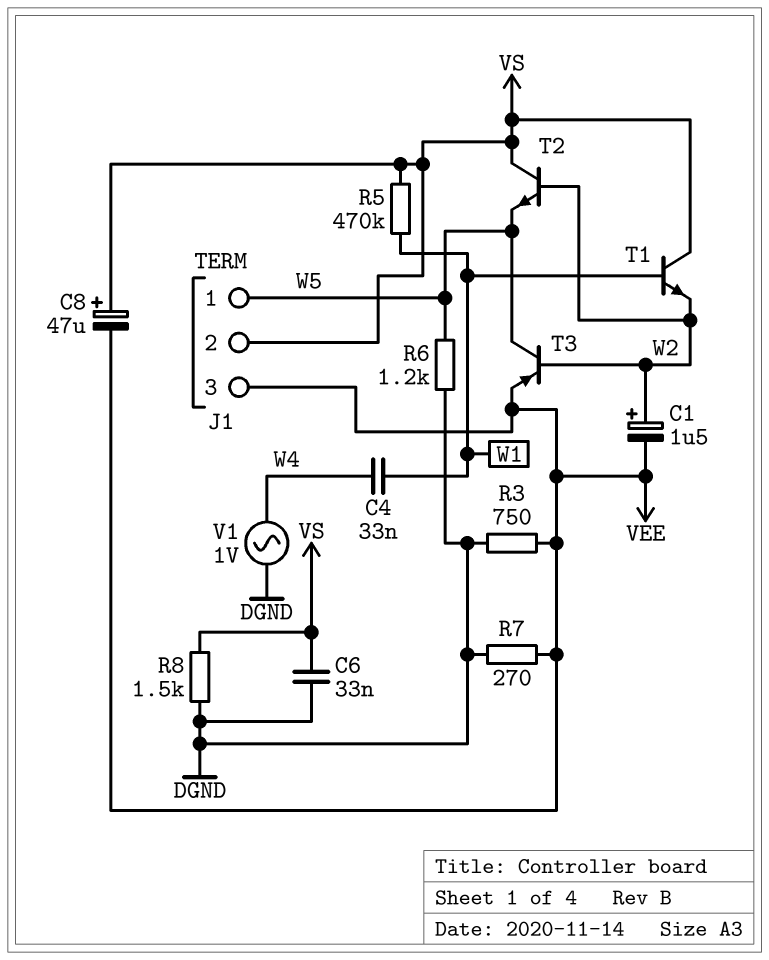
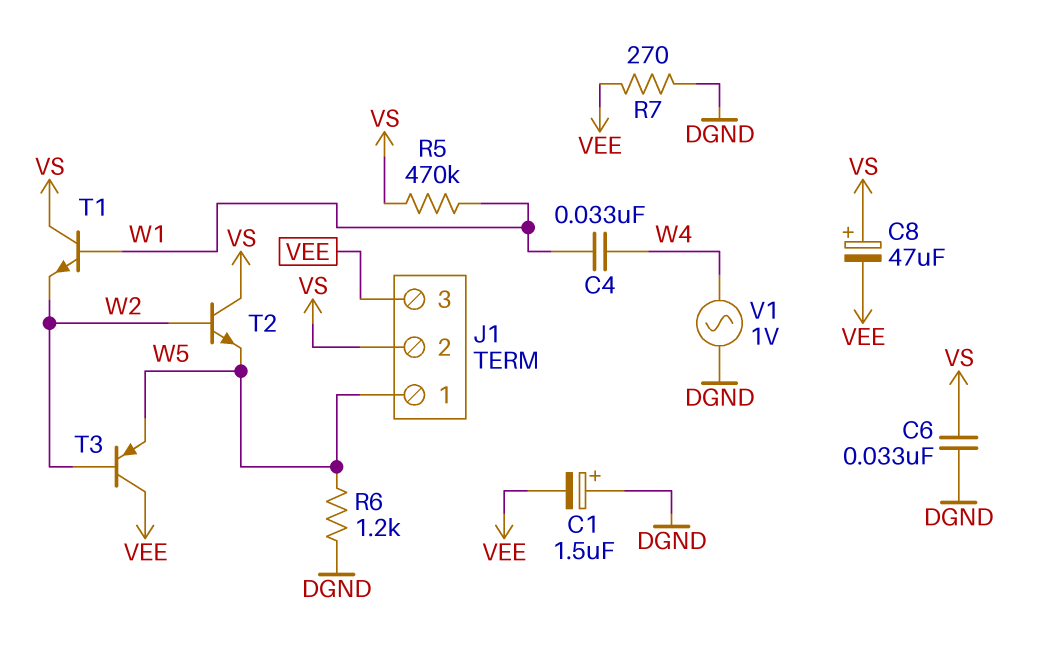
C1: 1.5uF (plus W2, minus VEE) -> 1.5uF (plus DGND, minus VEE)
R3: 750 (DGND, VEE) -> none
R8: 1.5k (DGND, VS) -> none
T3: PNP (B W2, C W5, E VEE) -> PNP (B W2, C VEE, E W5)

